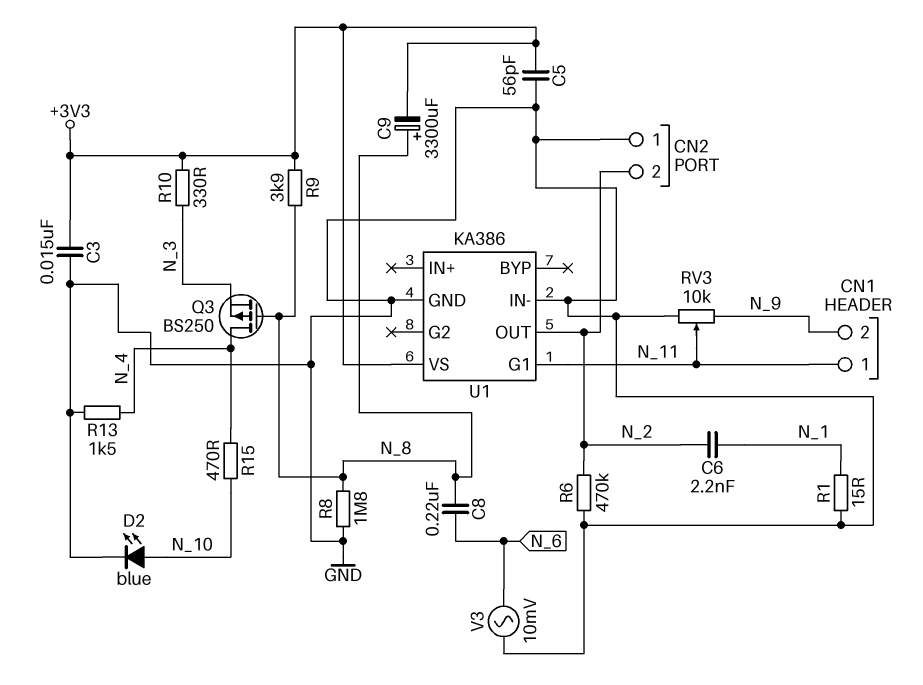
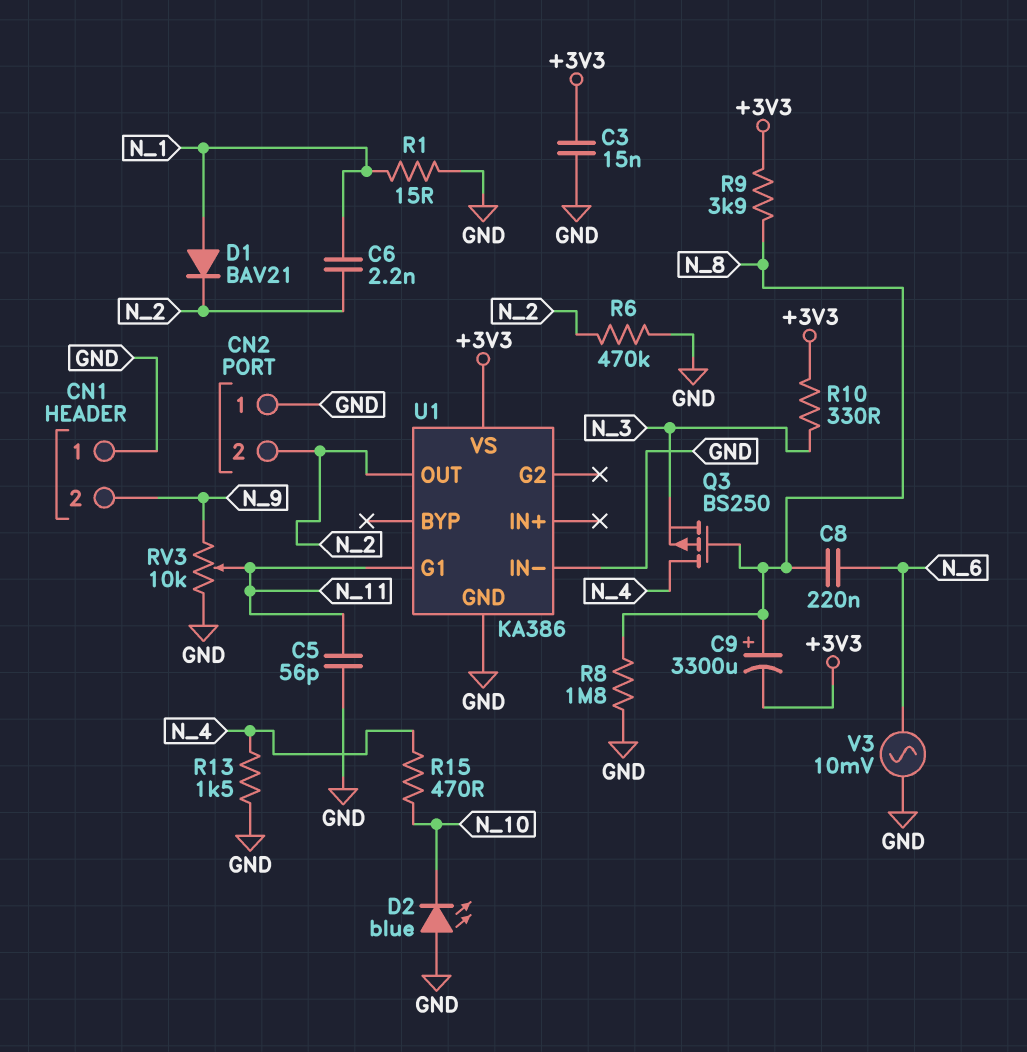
C5: 56pF (+3V3, GND) -> 56pF (GND, N_11)
CN1 pin 1: N_11 -> GND
D1: none -> diode BAV21 (A N_1, K N_2)
D2: LED blue (A N_10, K GND) -> LED blue (A GND, K N_10)

